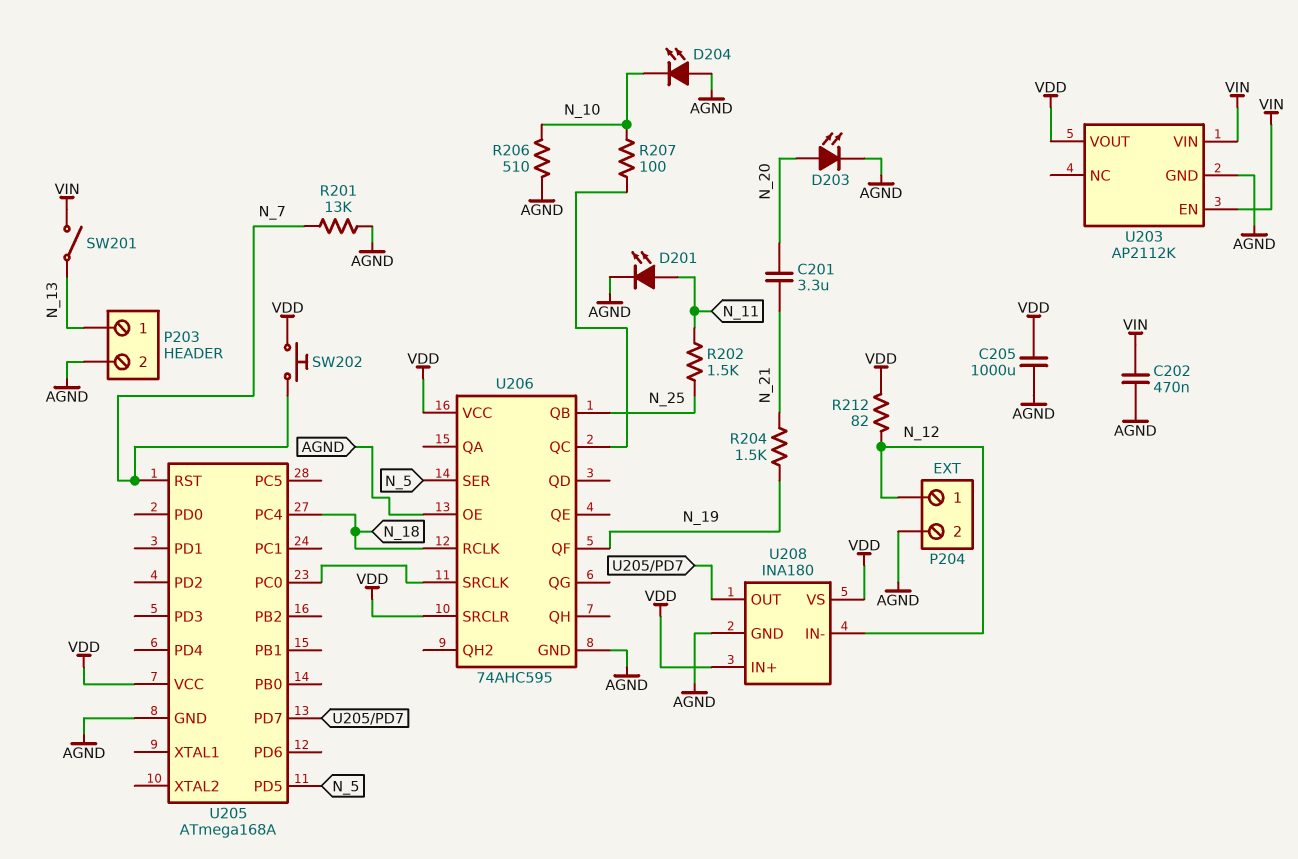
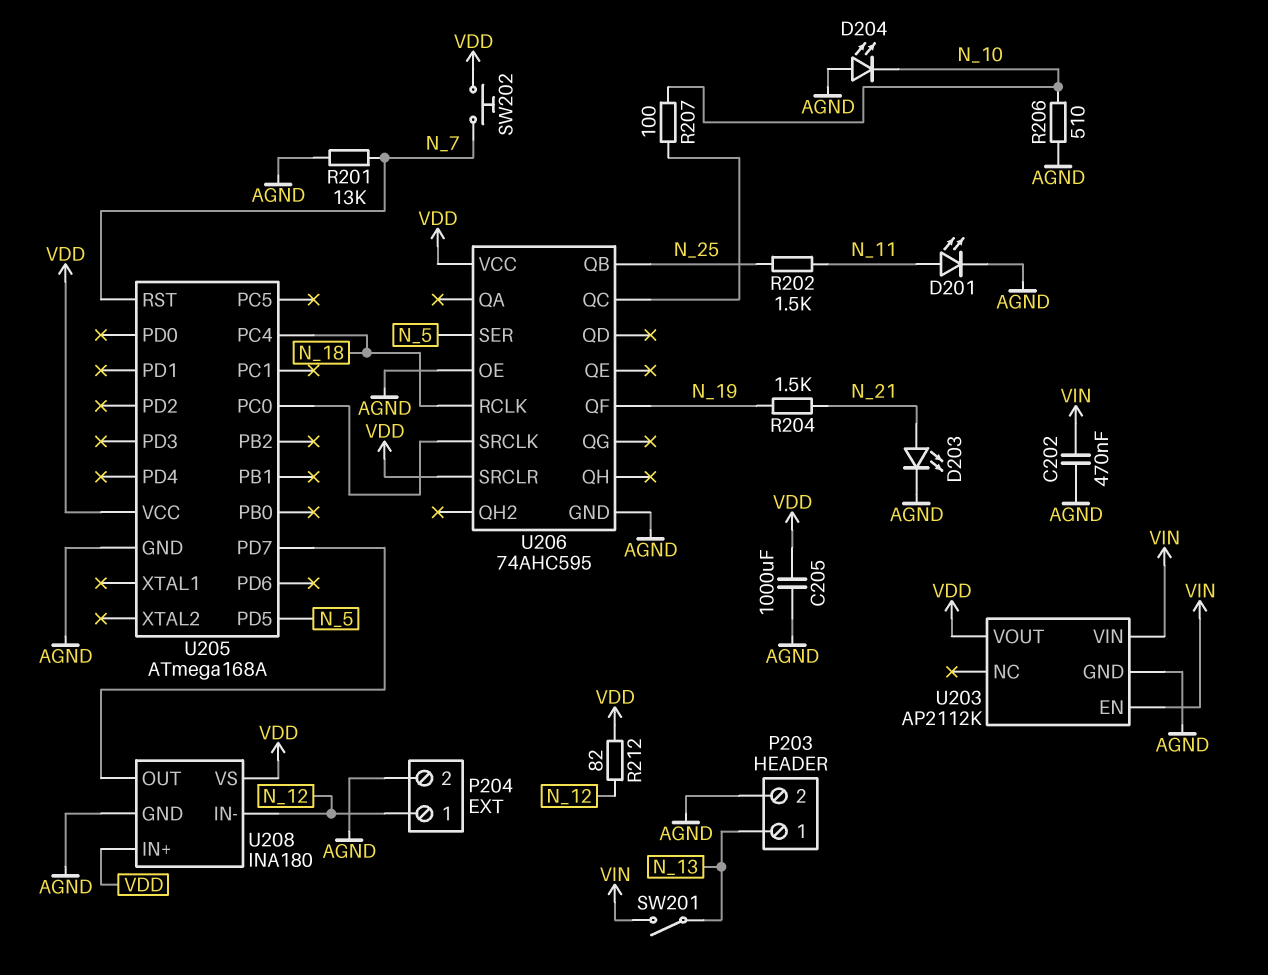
C201: 3.3uF (N_20, N_21) -> none
D203: LED (A N_20, K AGND) -> LED (A N_21, K AGND)

